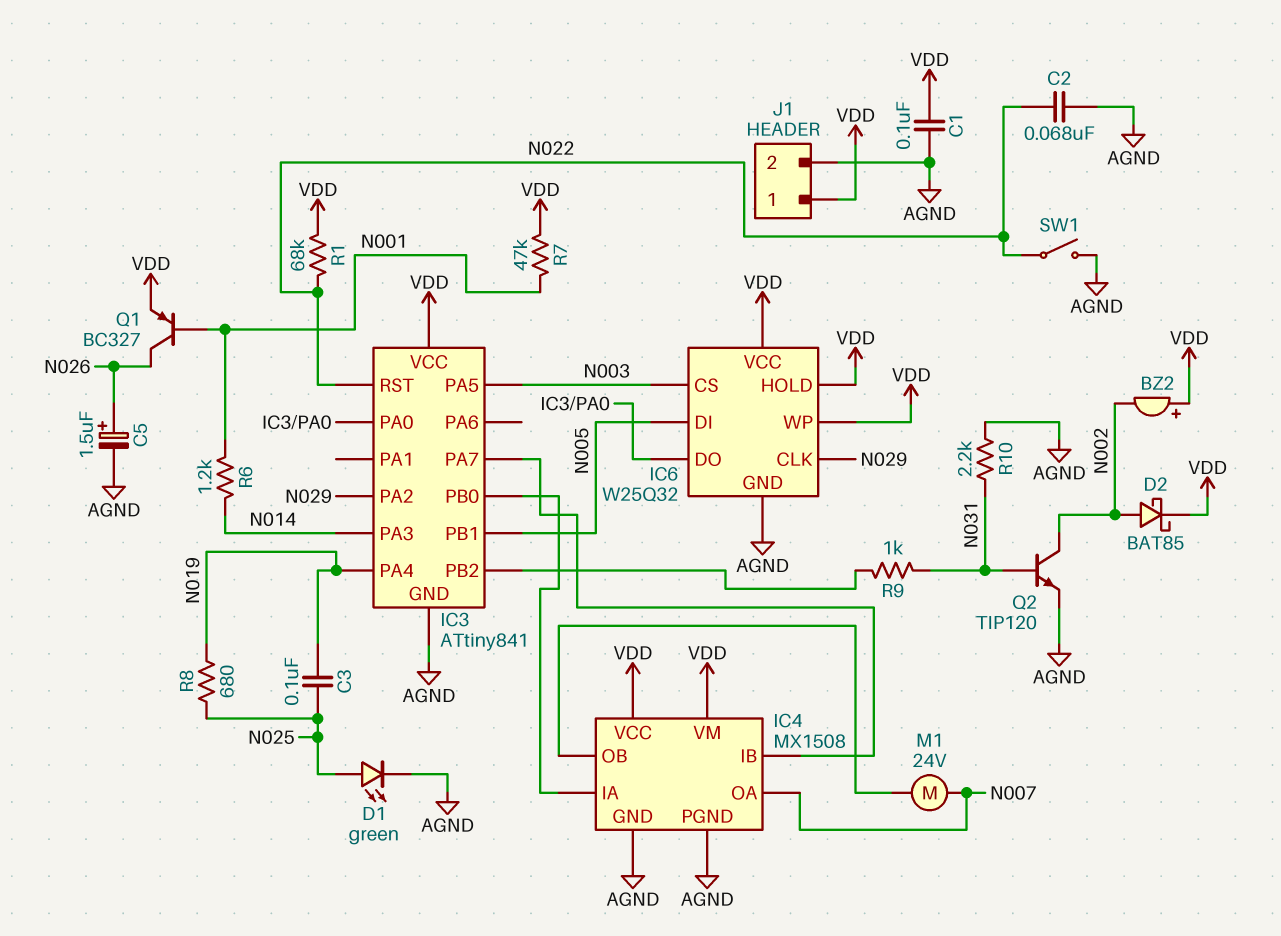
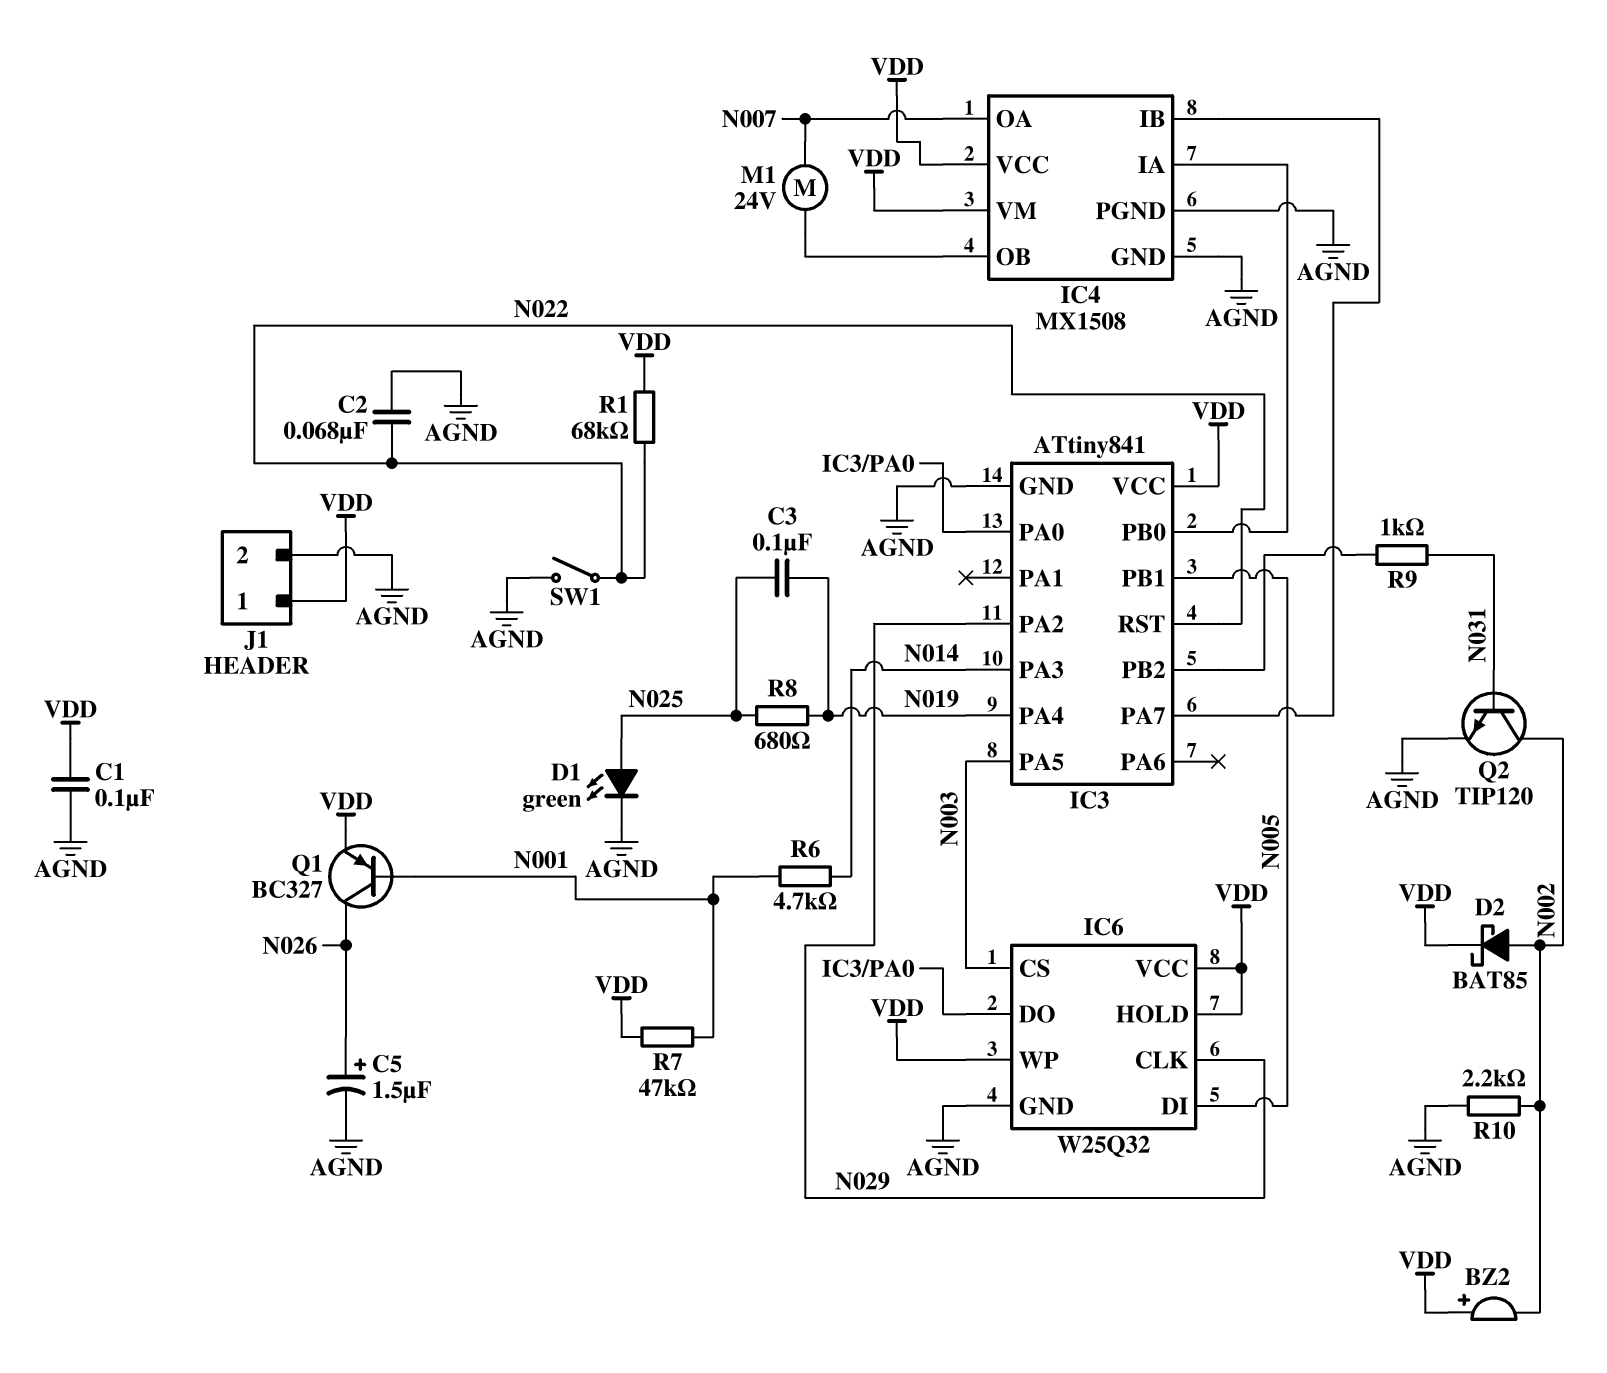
R6: 1.2k (N001, N014) -> 4.7k (N001, N014)
R10: 2.2k (AGND, N031) -> 2.2k (AGND, N002)

